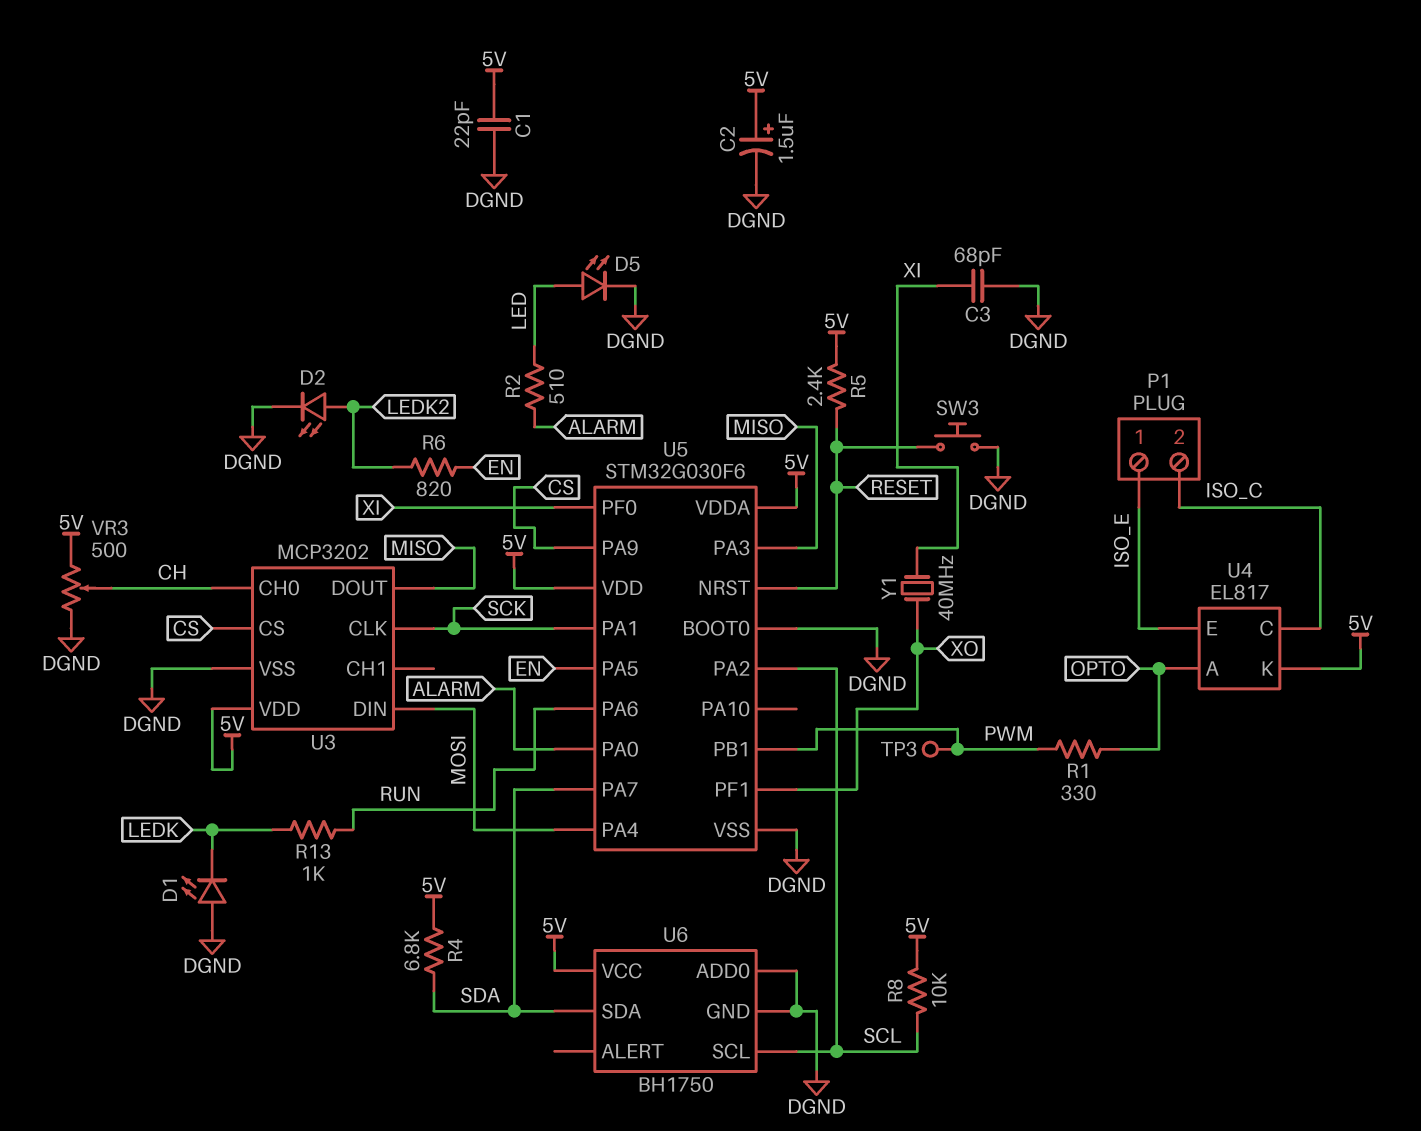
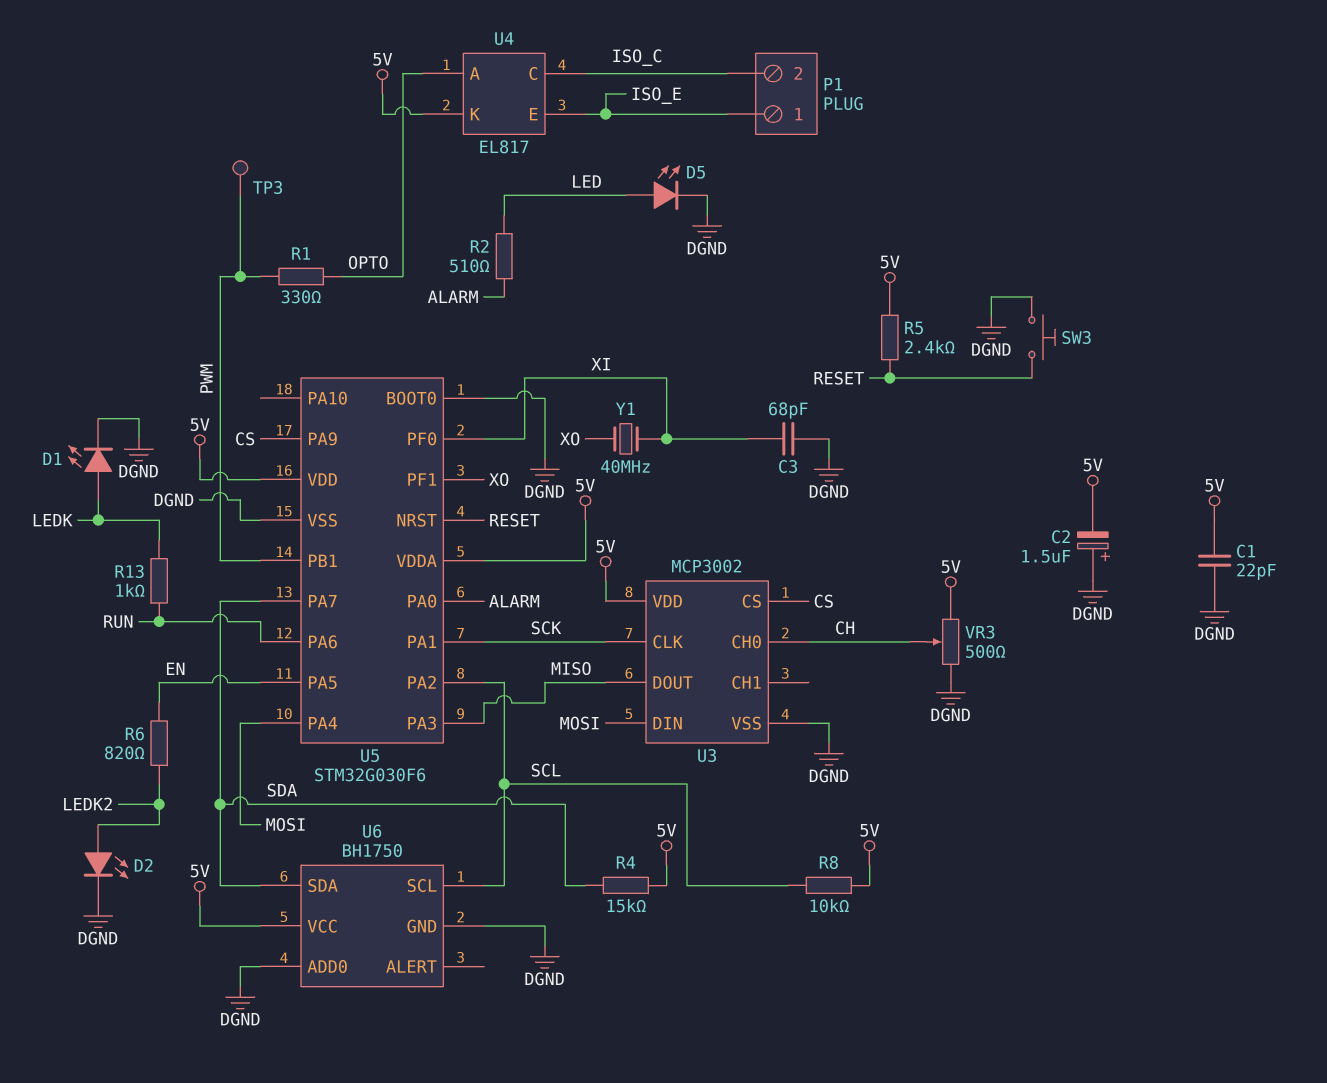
C2: 1.5uF (plus 5V, minus DGND) -> 1.5uF (plus DGND, minus 5V)
D1: LED (A DGND, K LEDK) -> LED (A LEDK, K DGND)
R4: 6.8k (5V, SDA) -> 15k (5V, SDA)
U3: MCP3202 -> MCP3002

